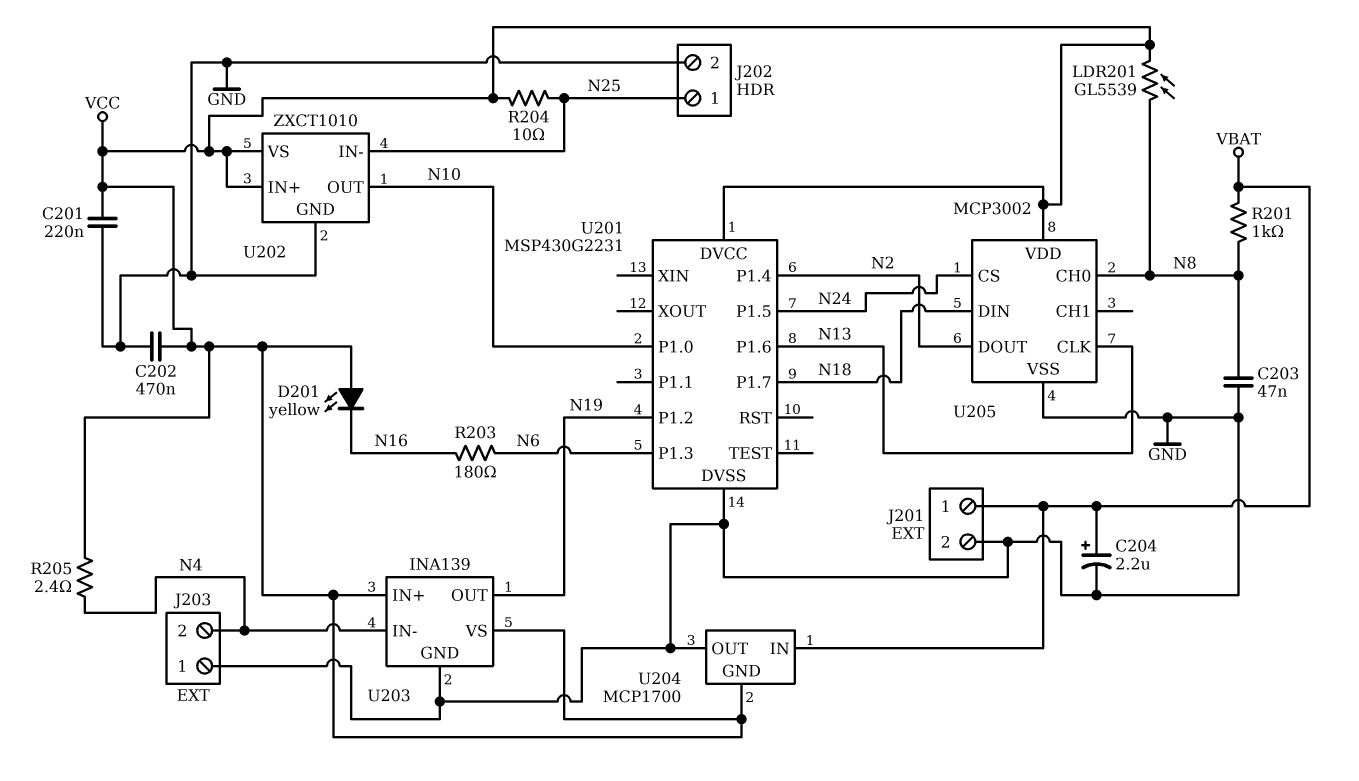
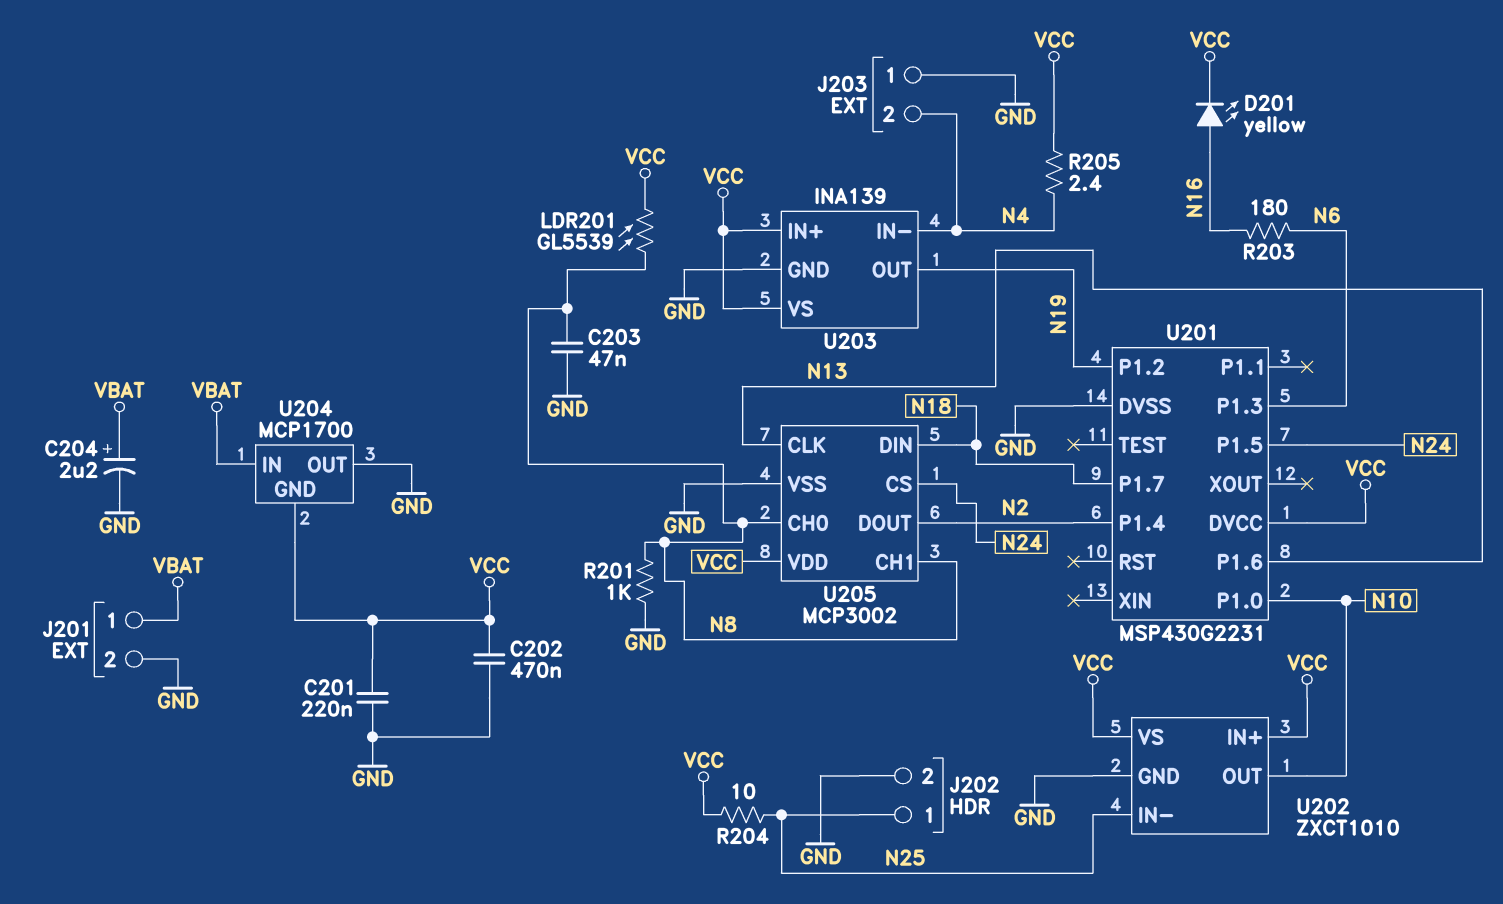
D201: LED yellow (A VCC, K N16) -> LED yellow (A N16, K VCC)
R201: 1k (N8, VBAT) -> 1k (GND, N8)
U205 pin CH1: none -> N8

